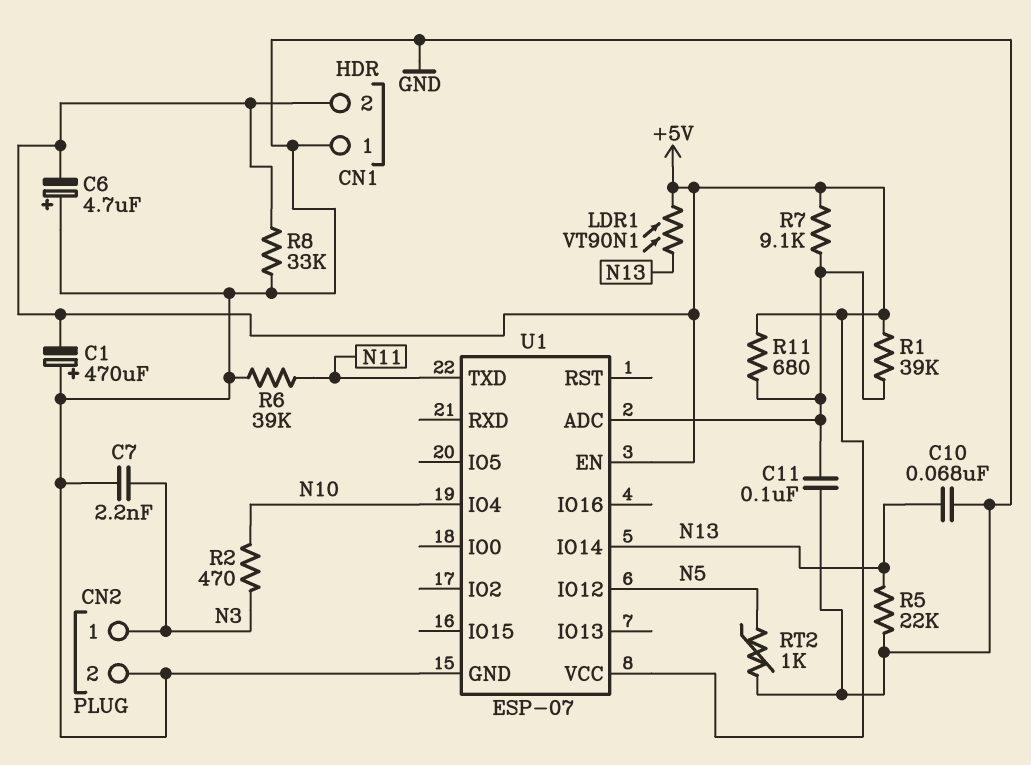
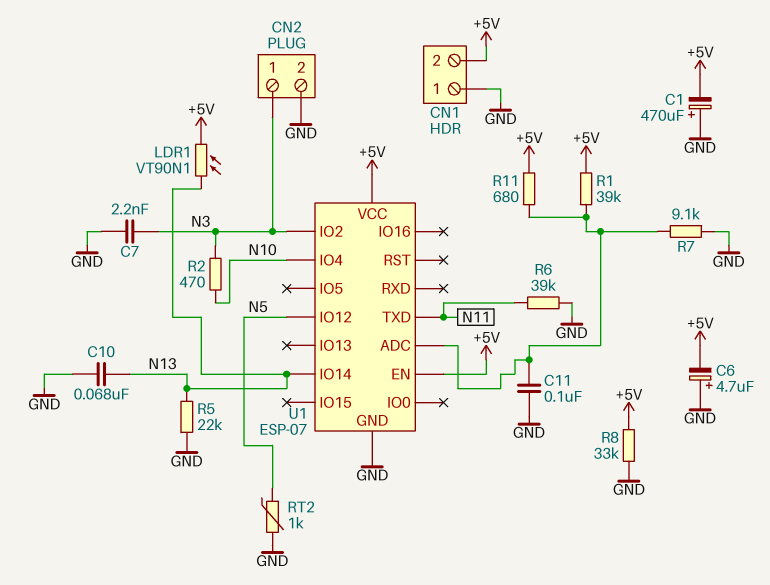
R7: 9.1k (+5V, U1/ADC) -> 9.1k (GND, U1/ADC)
U1 pin IO2: none -> N3

